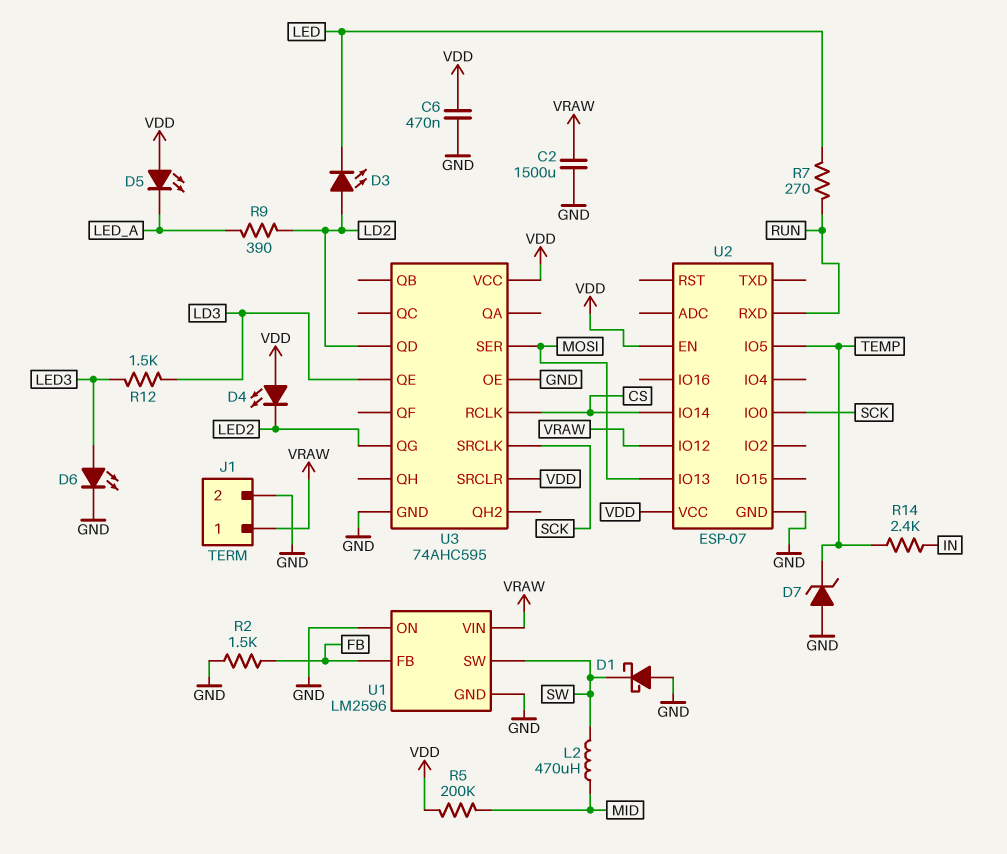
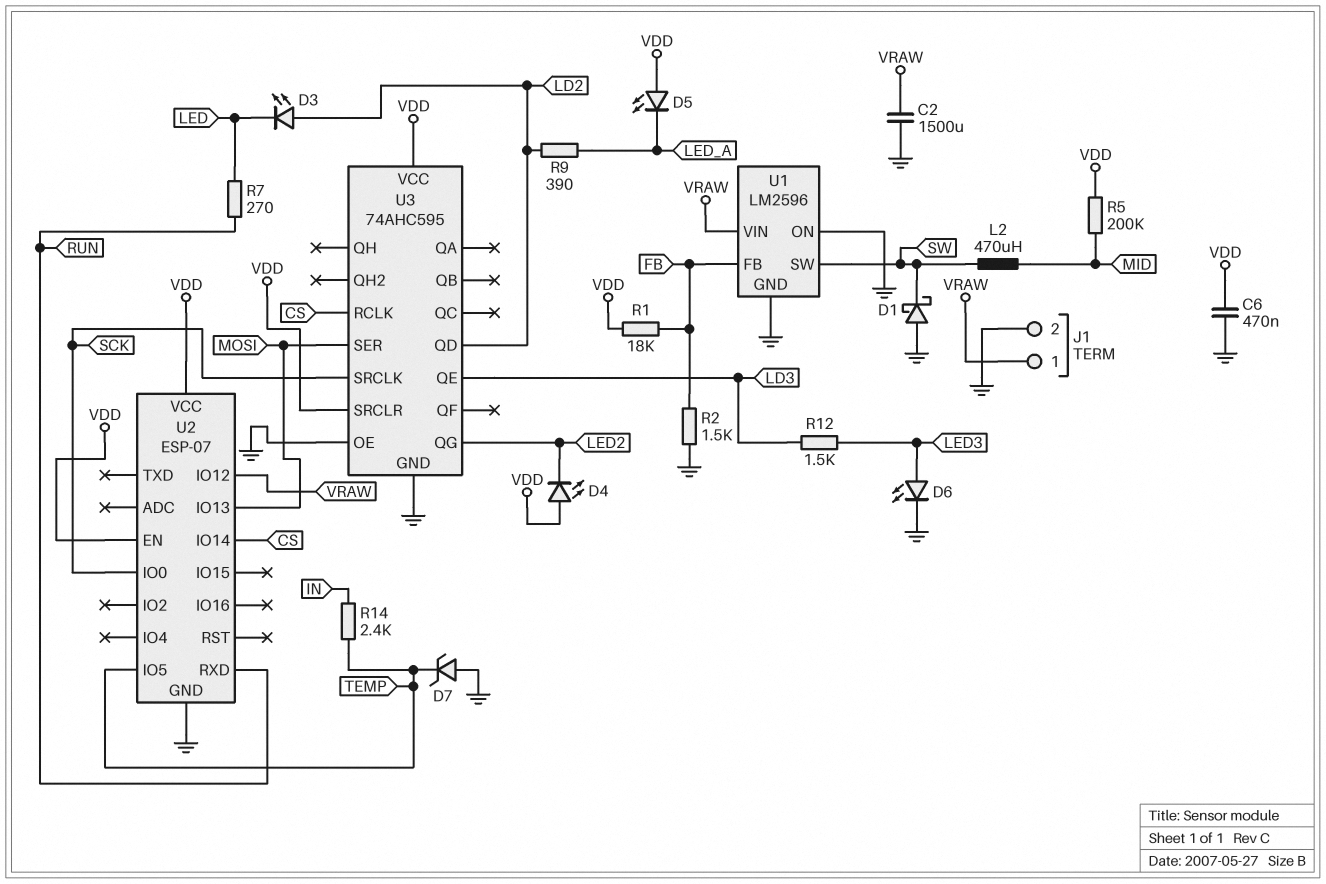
R1: none -> 18k (FB, VDD)

